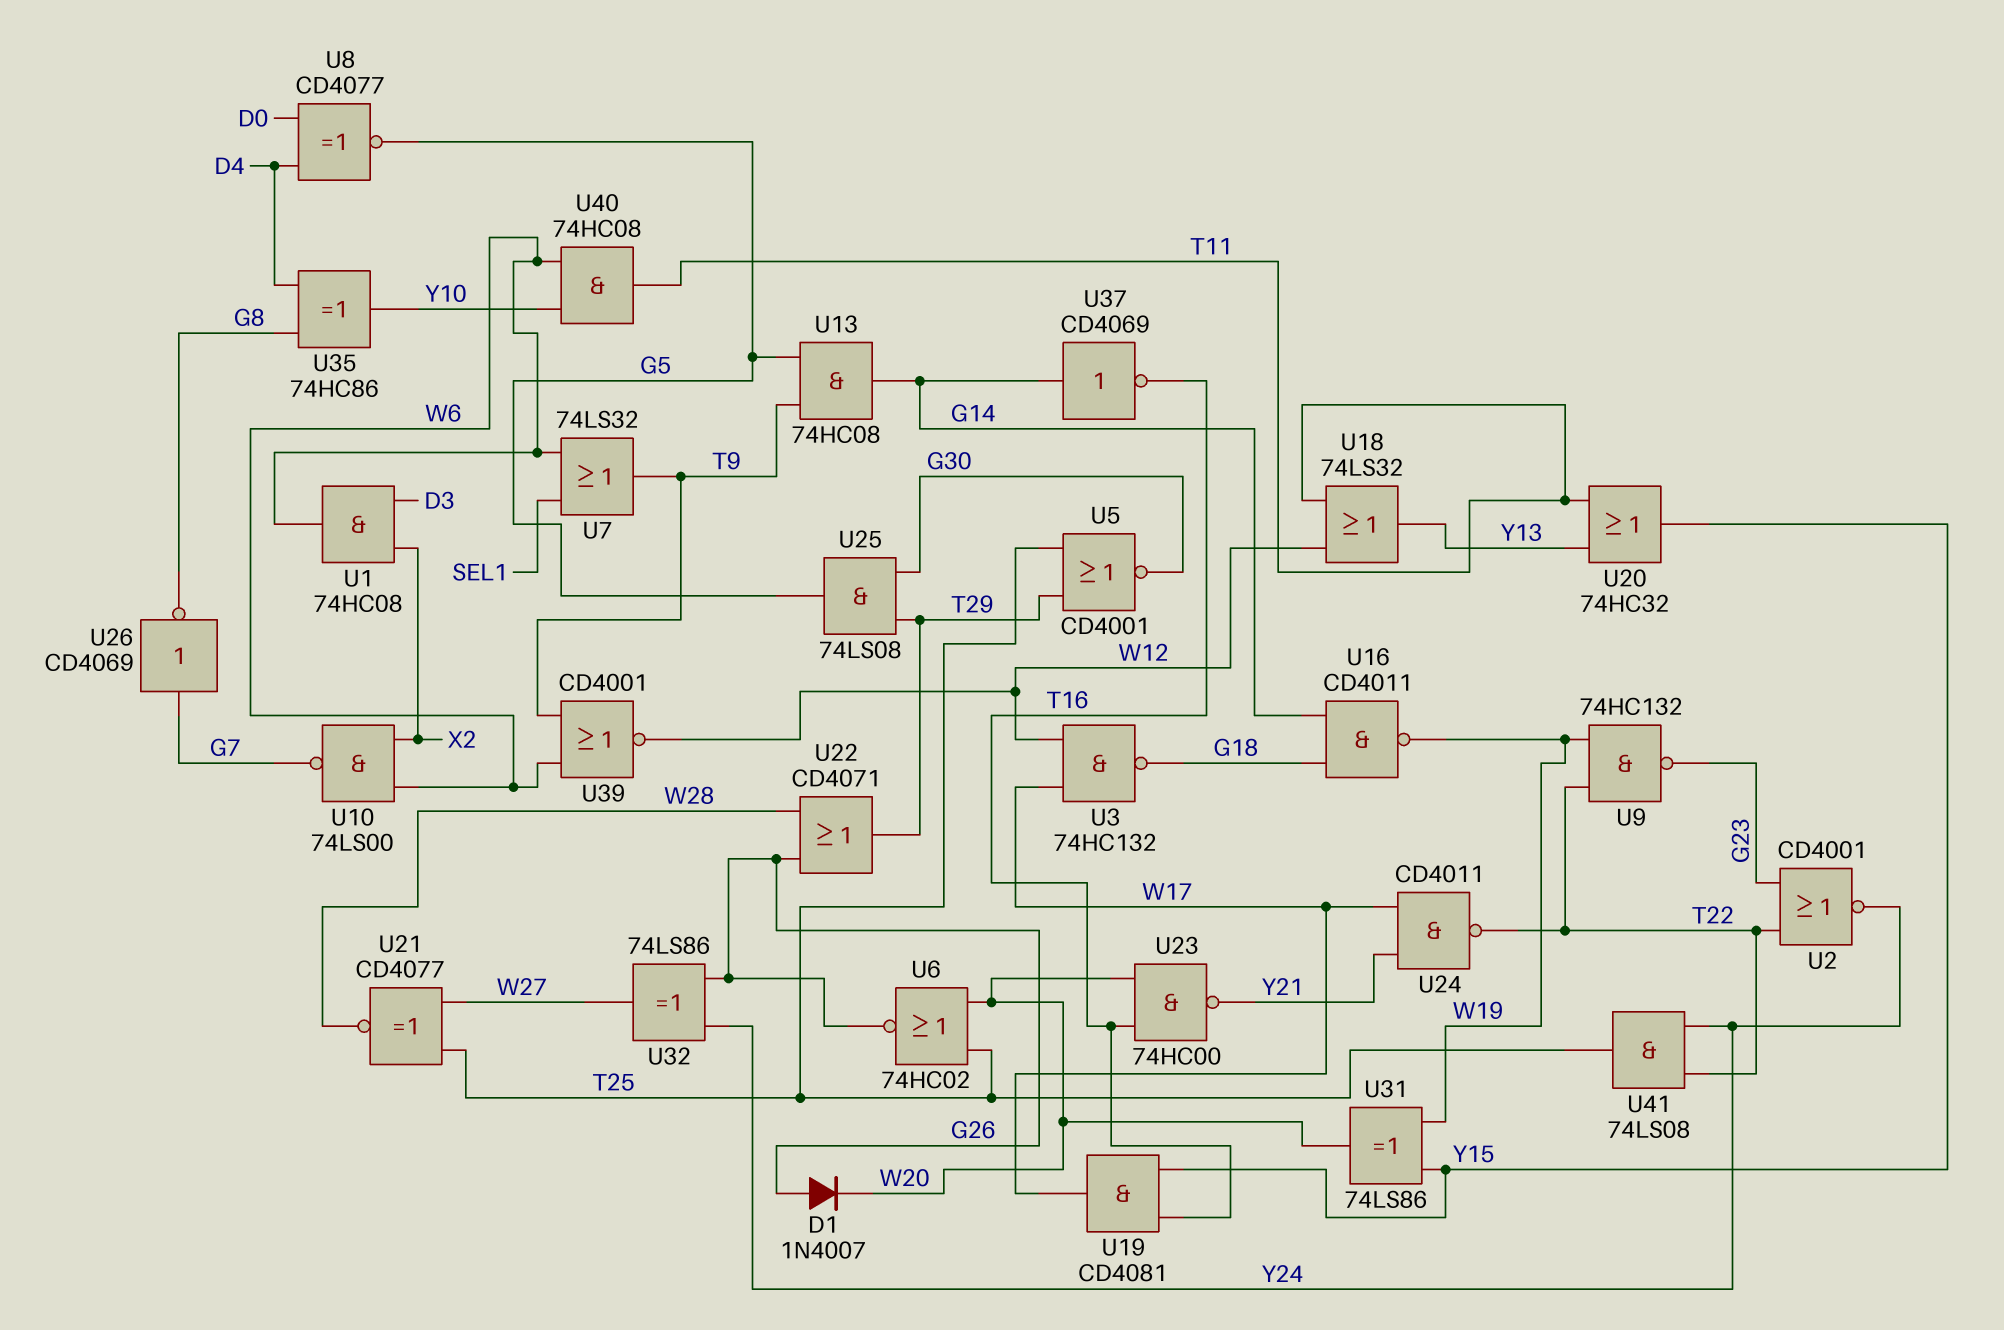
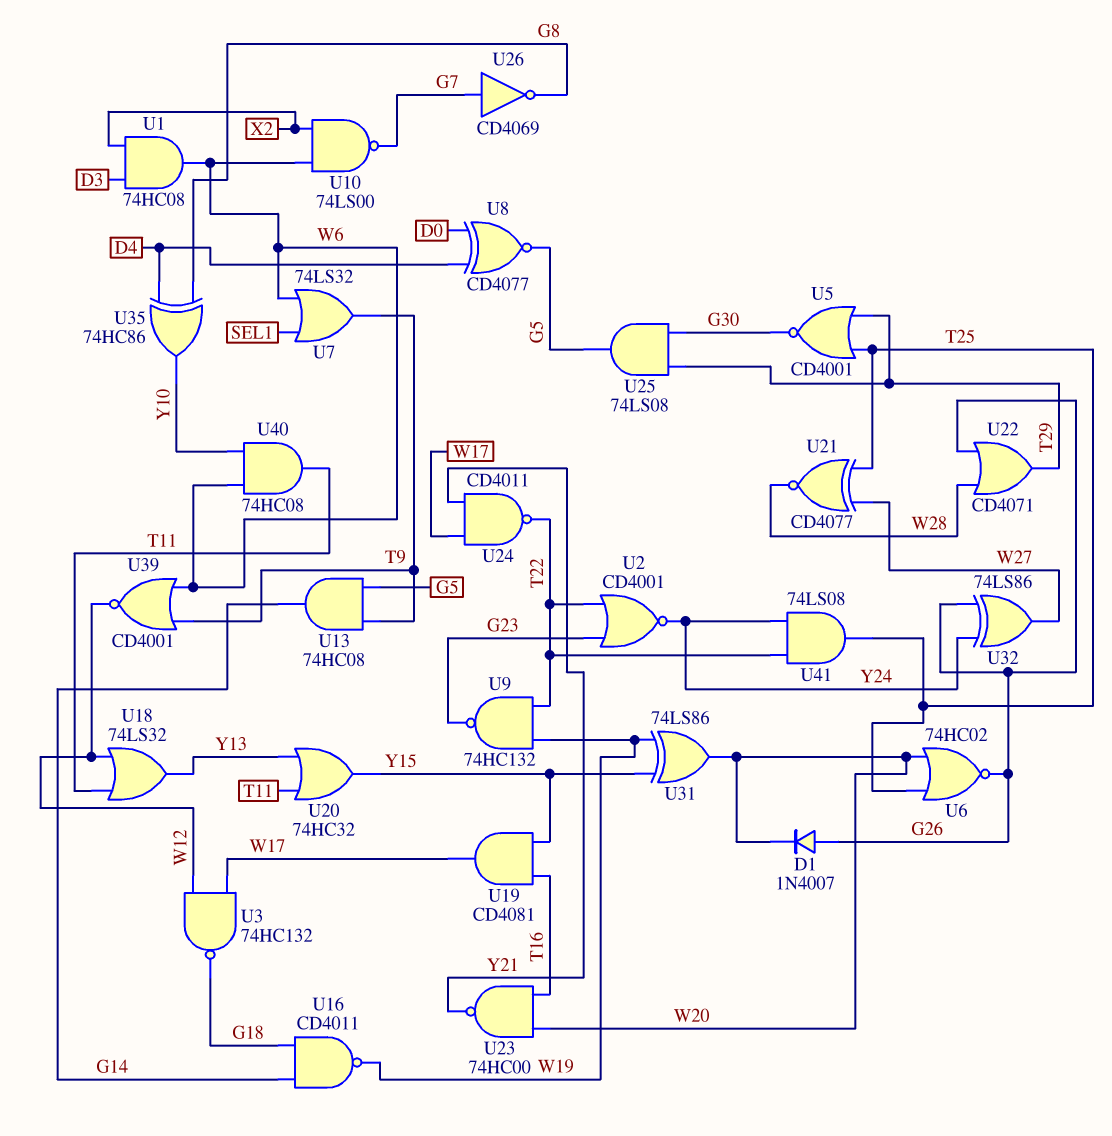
U37: NOT CD4069 (in G14, out T16) -> none

